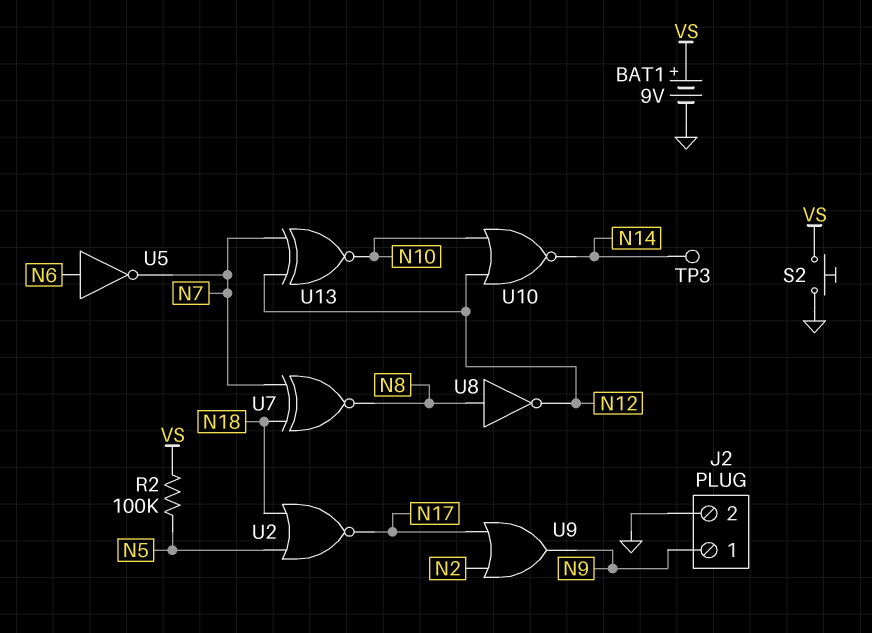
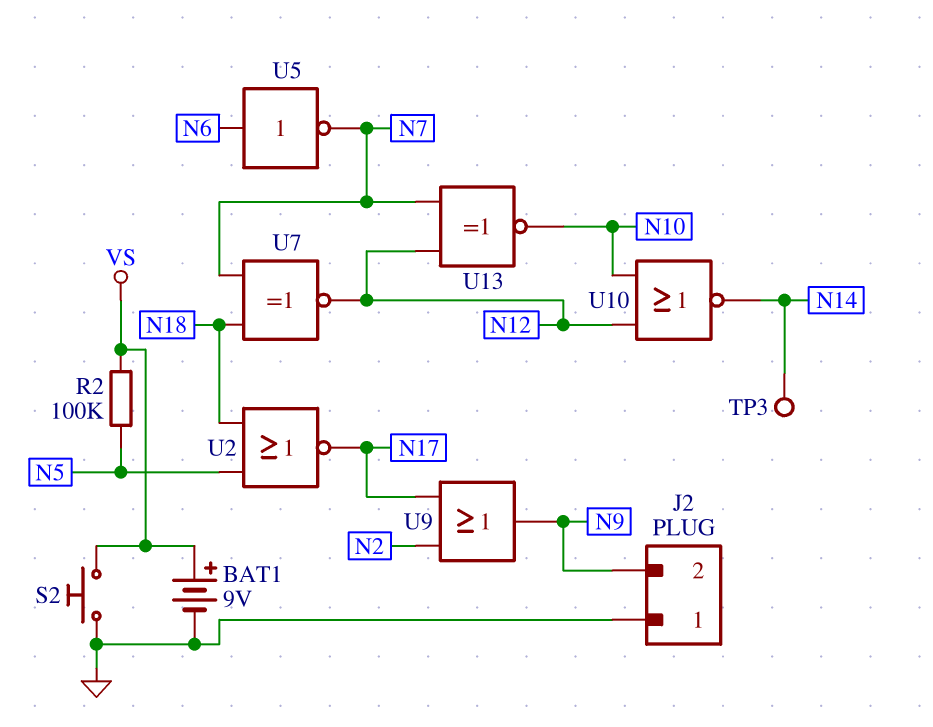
J2 pin 1: N9 -> GND
J2 pin 2: GND -> N9
U7: XNOR (in N7, in N18, out N8) -> XNOR (in N7, in N18, out N12)
U8: NOT (in N8, out N12) -> none

